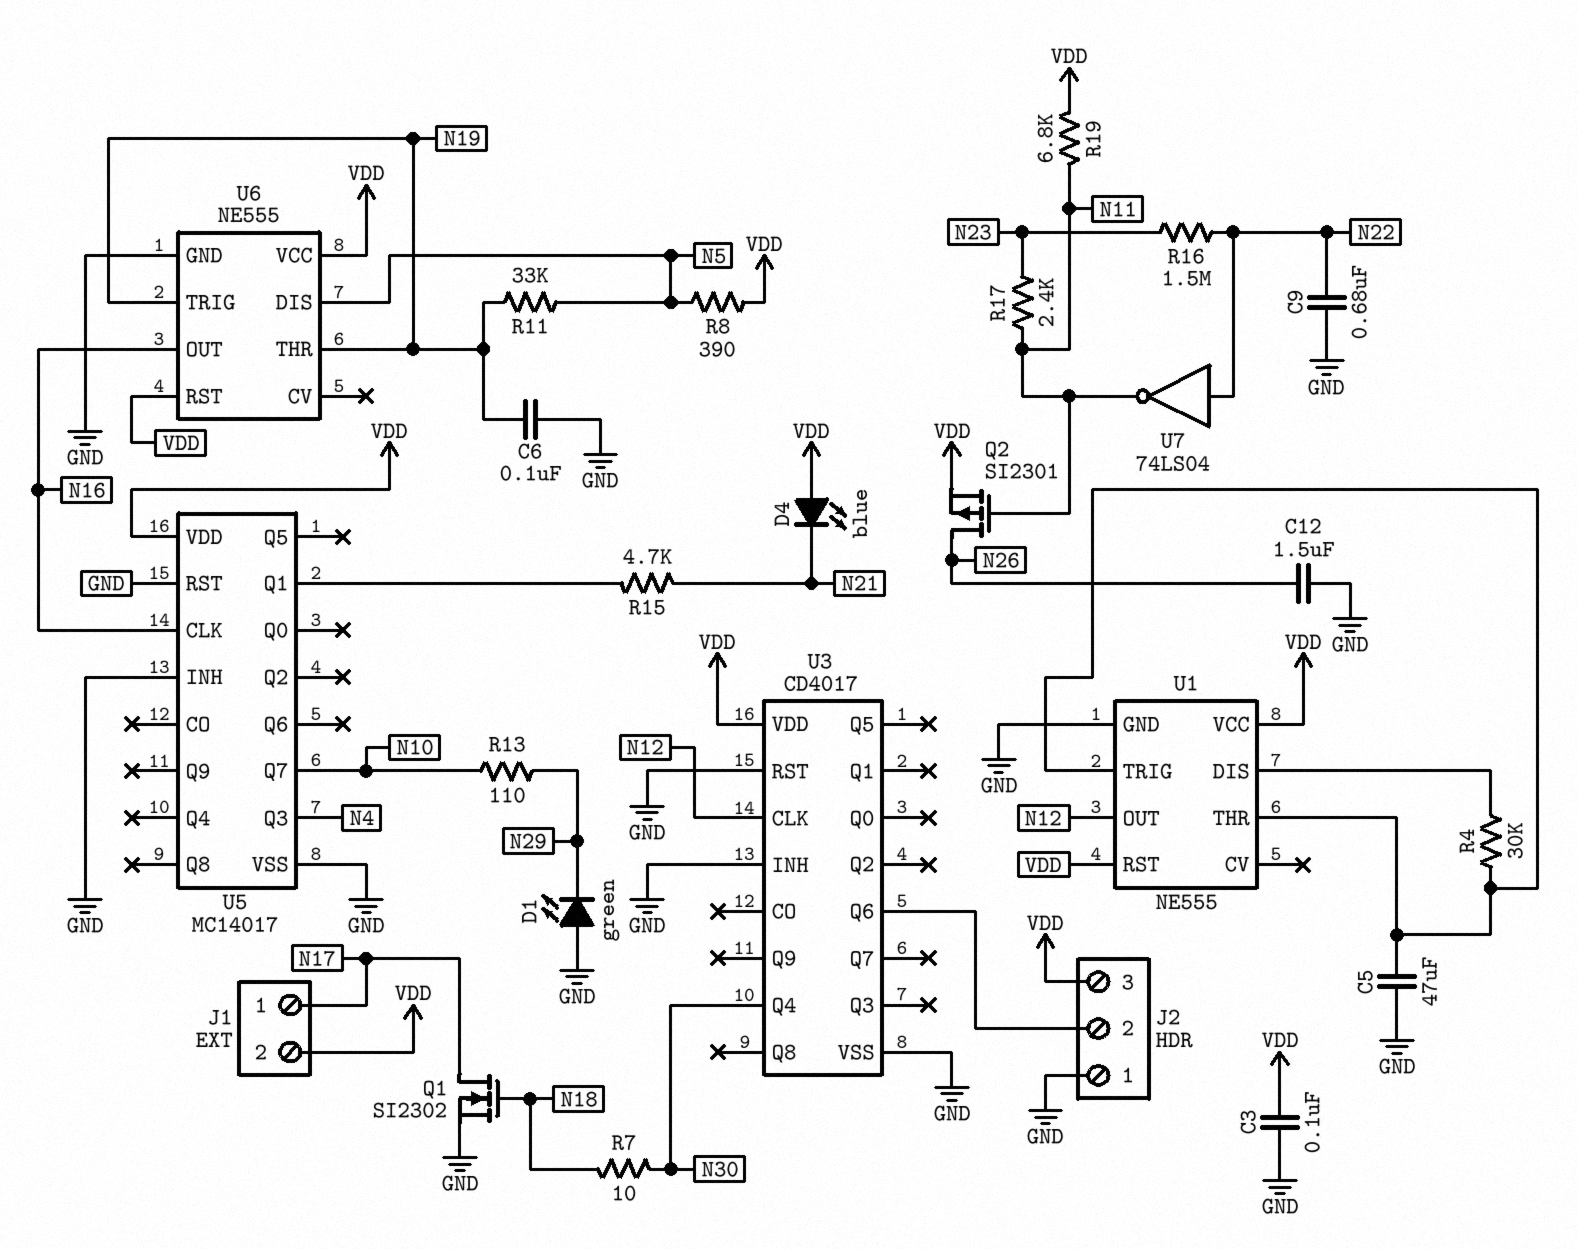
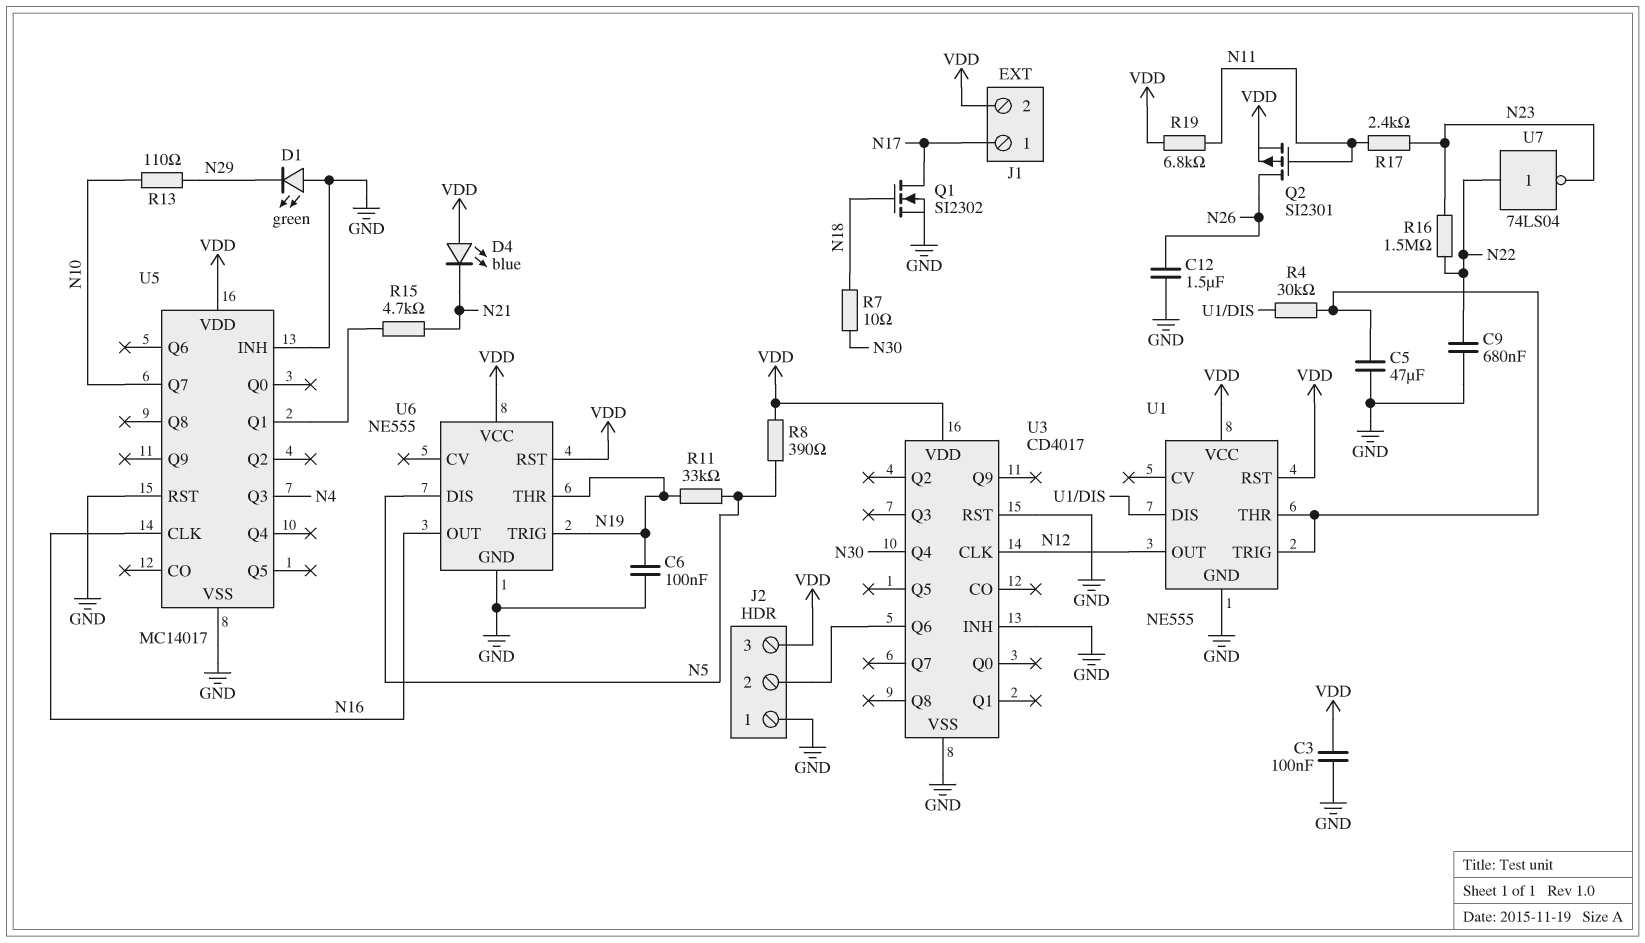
U7: NOT 74LS04 (in N22, out N11) -> NOT 74LS04 (in N22, out N23)

